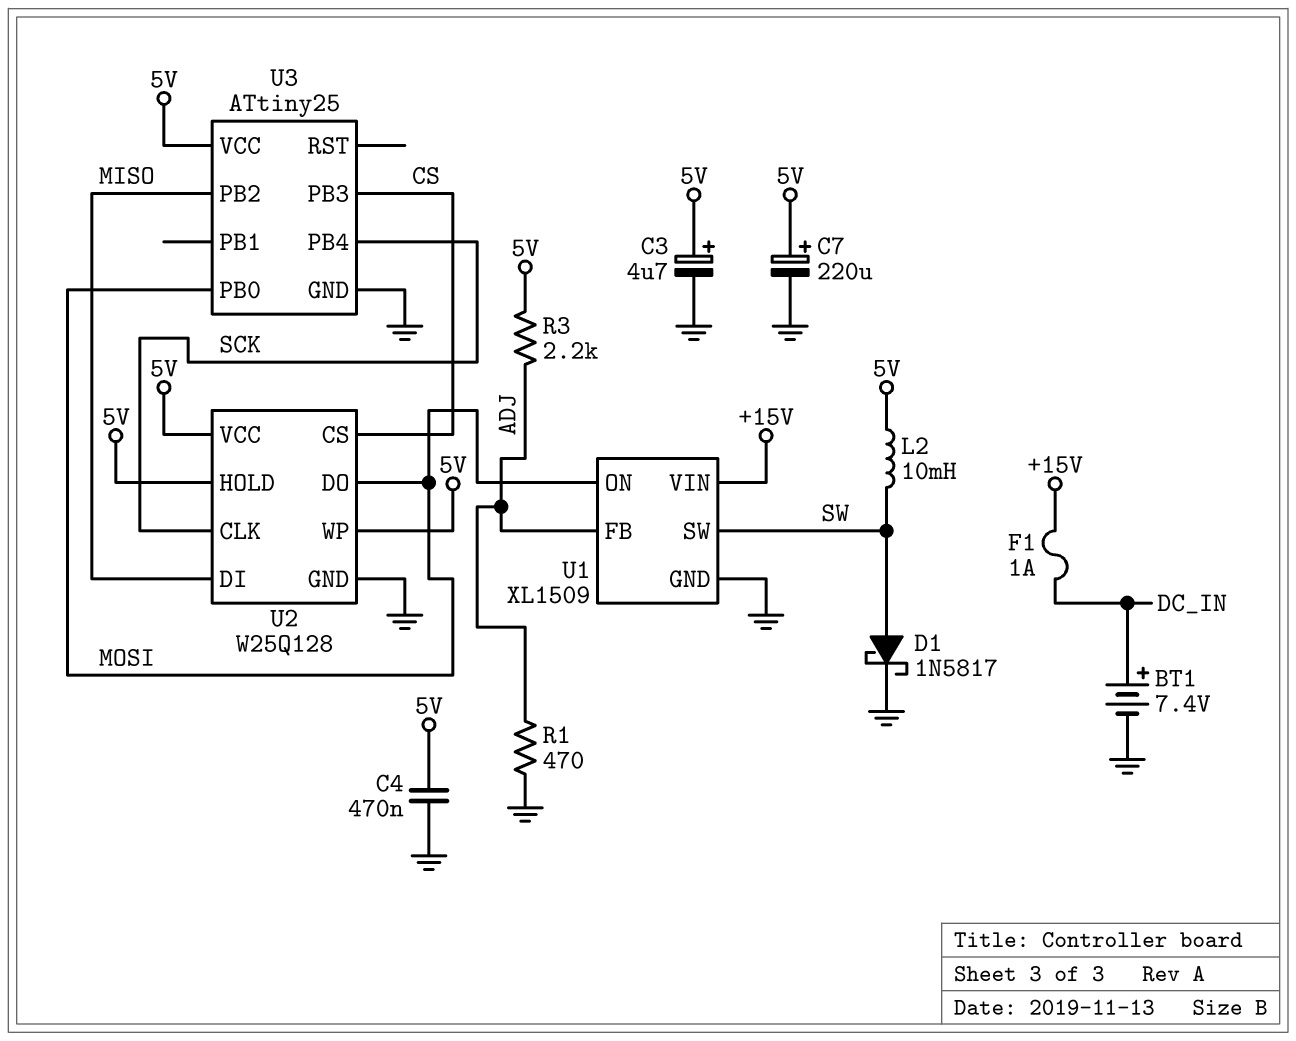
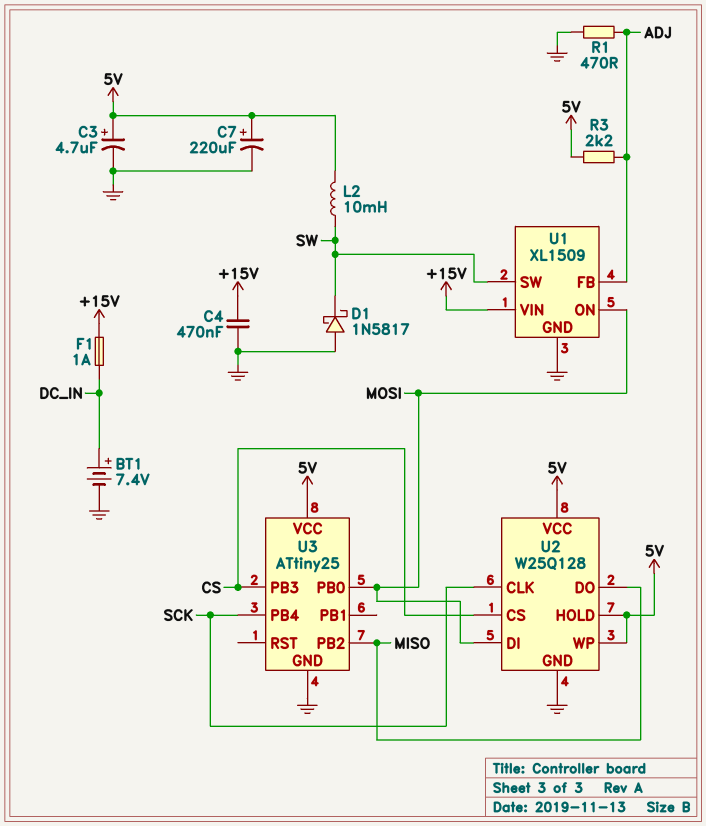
C4: 470nF (5V, GND) -> 470nF (+15V, GND)
D1: schottky 1N5817 (A SW, K GND) -> schottky 1N5817 (A GND, K SW)
U2 pin DI: MISO -> MOSI
U2 pin DO: MOSI -> MISO

